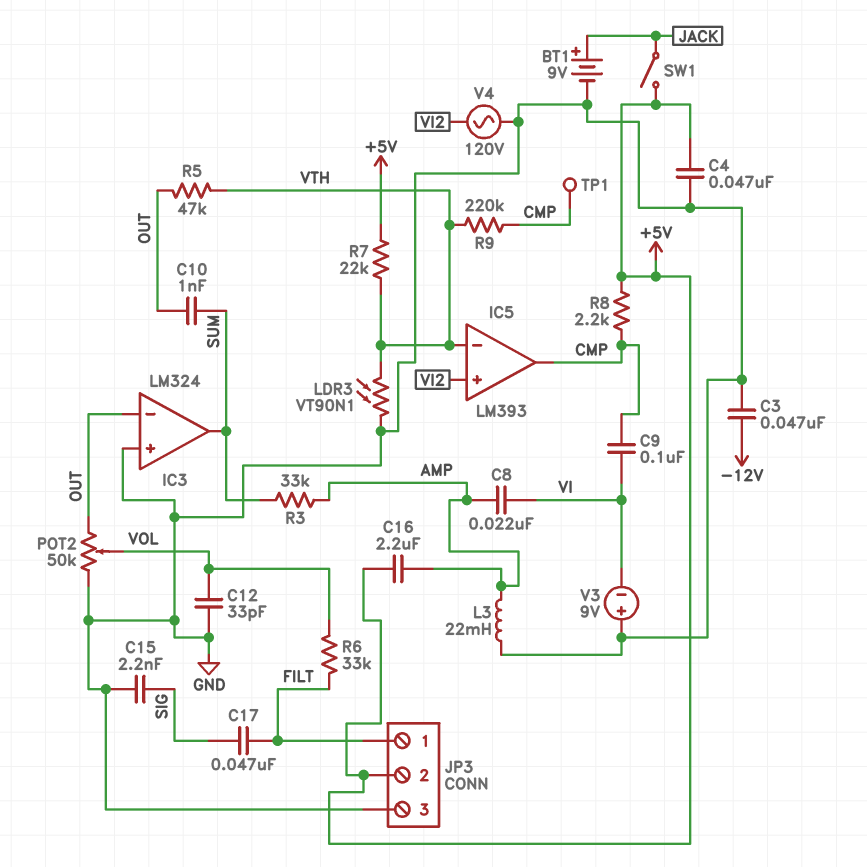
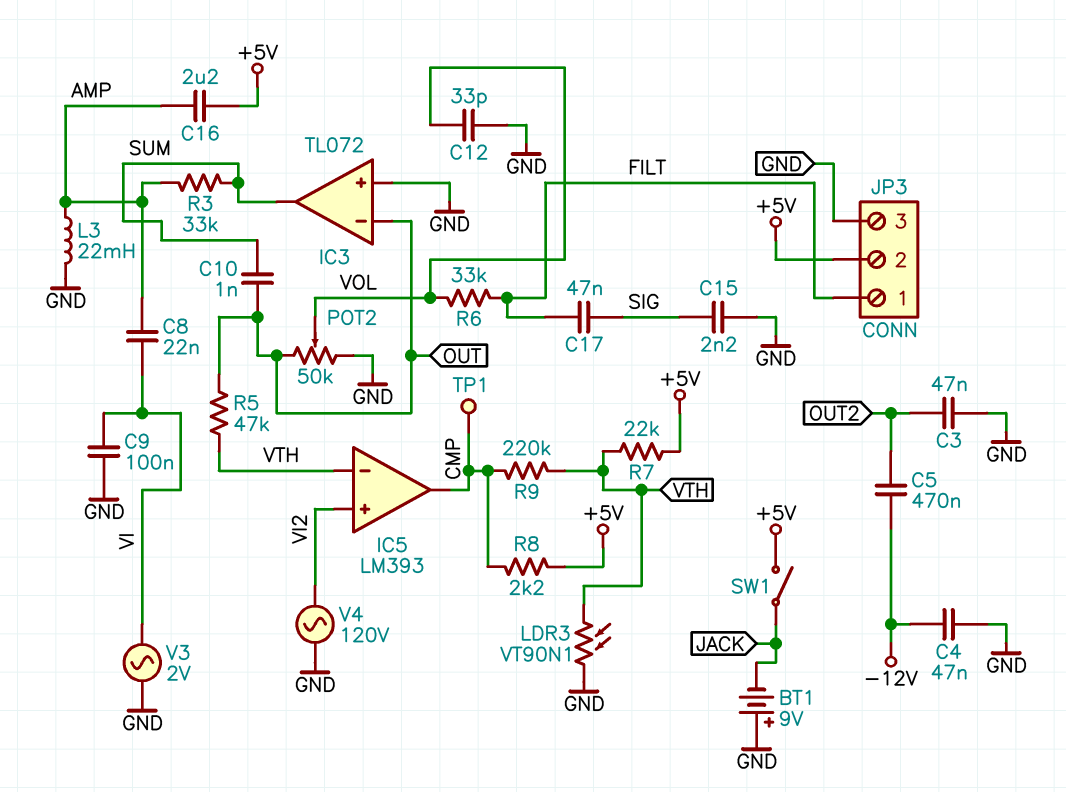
BT1: 9V (plus JACK, minus GND) -> 9V (plus GND, minus JACK)
C3: 47nF (-12V, GND) -> 47nF (GND, OUT2)
C4: 47nF (+5V, GND) -> 47nF (-12V, GND)
C5: none -> 470nF (-12V, OUT2)
C9: 100nF (CMP, VI) -> 100nF (GND, VI)
IC3: LM324 -> TL072
V3: 9V (plus GND, minus VI) -> AC 2V (GND, VI)

